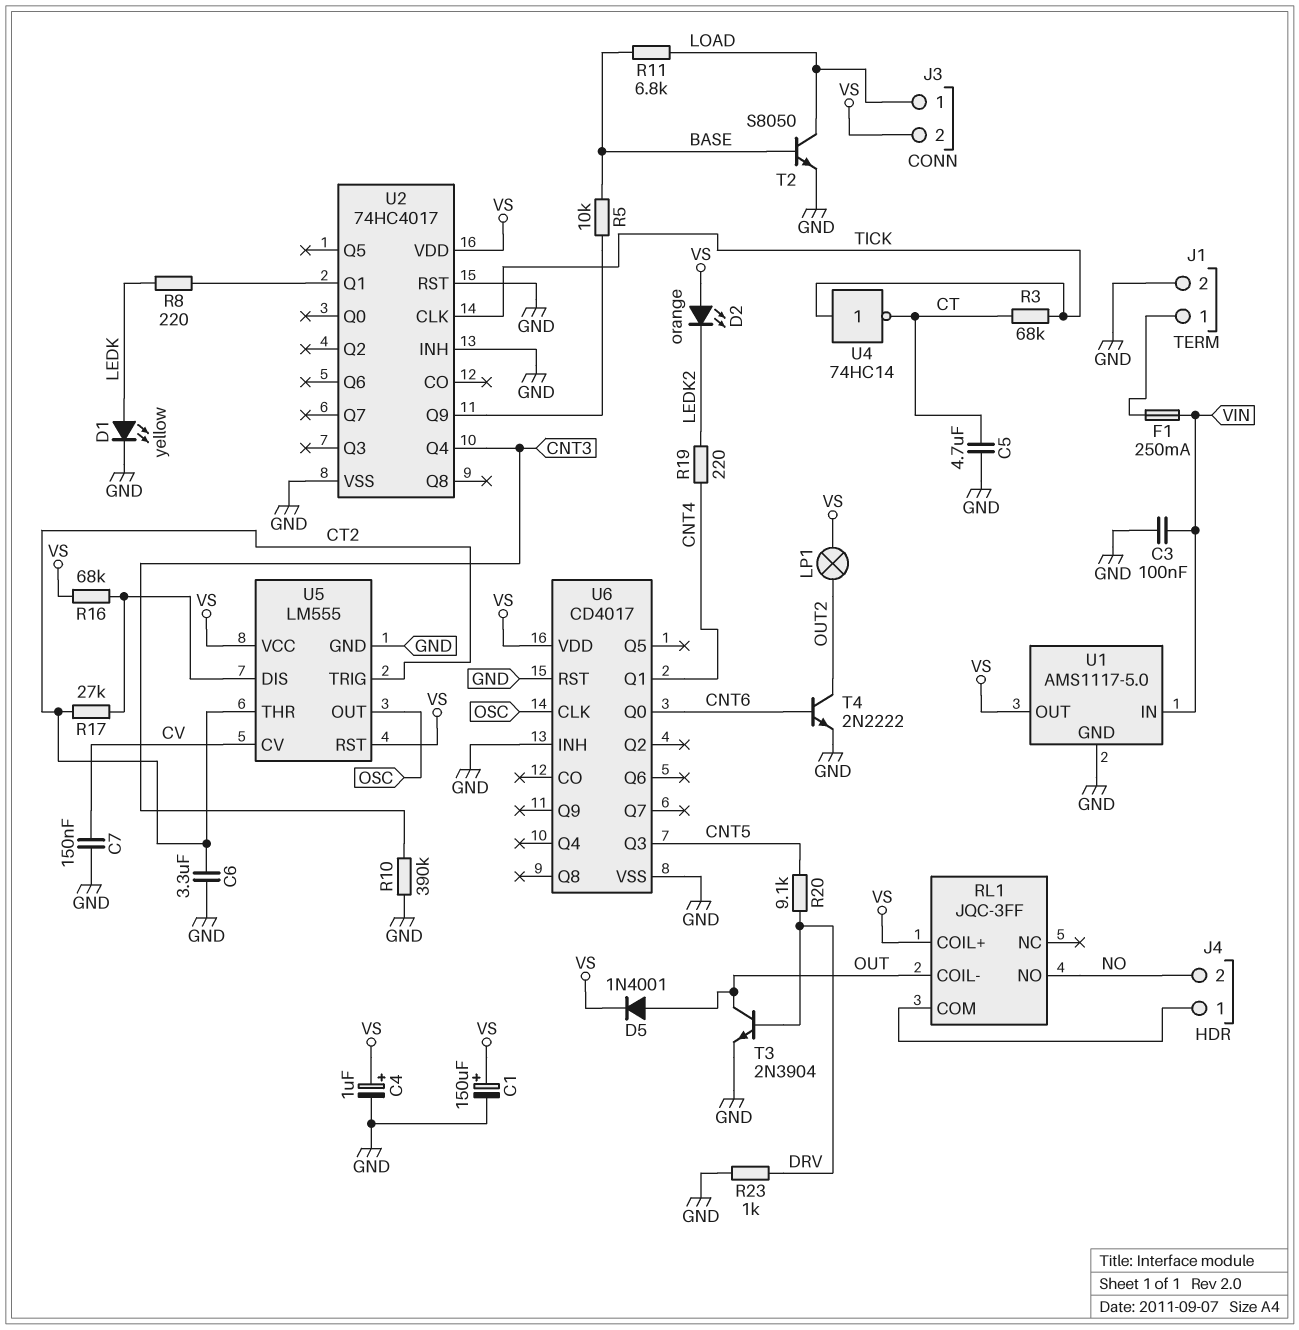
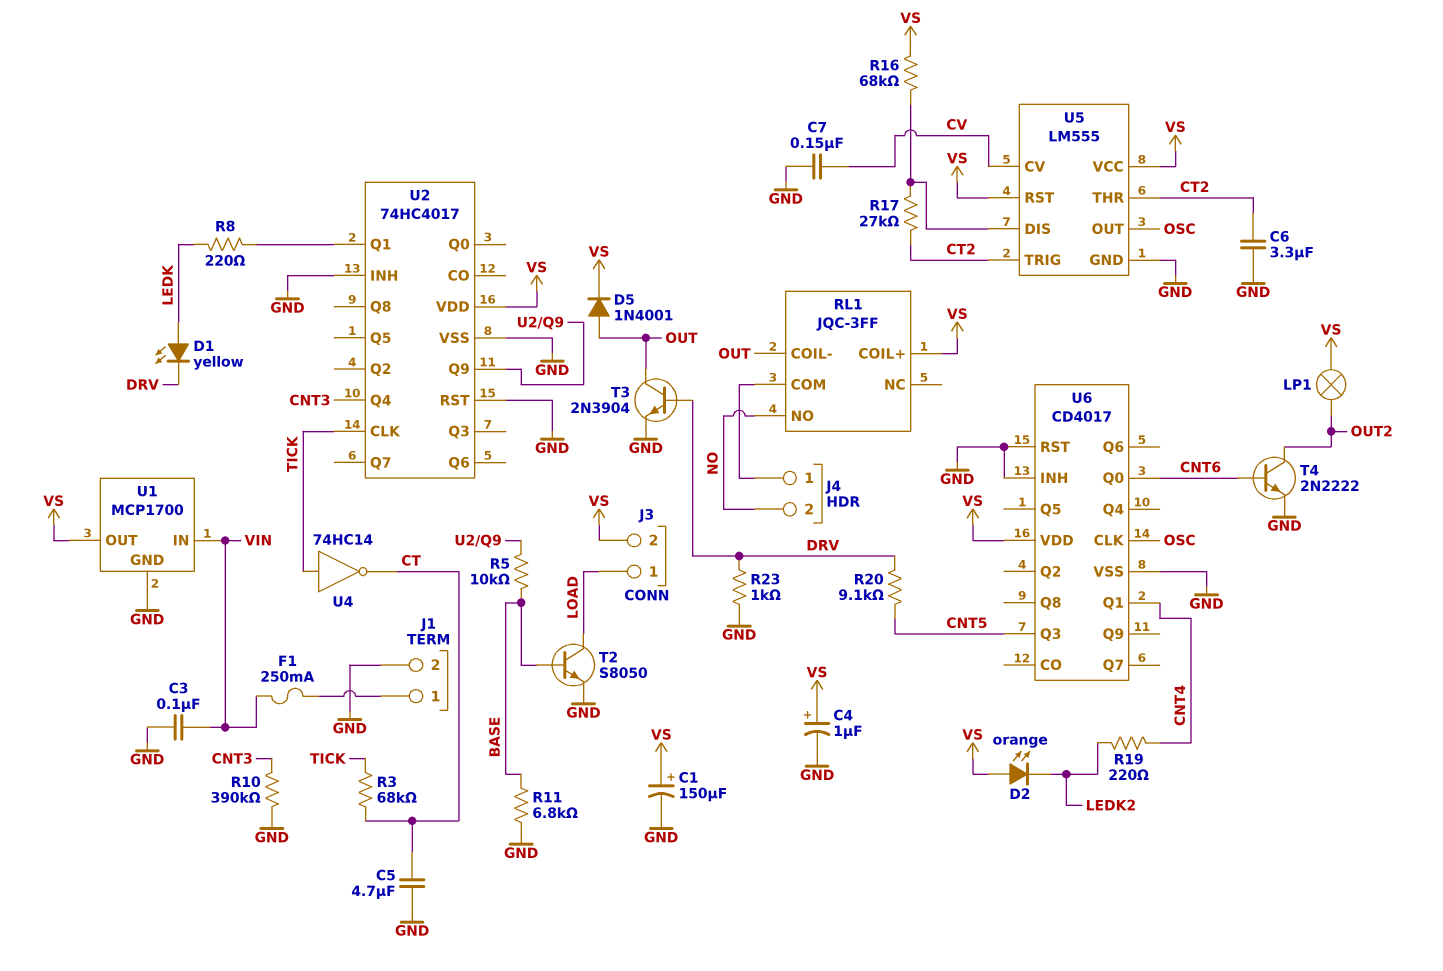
D1: LED yellow (A LEDK, K GND) -> LED yellow (A LEDK, K DRV)
R11: 6.8k (BASE, LOAD) -> 6.8k (BASE, GND)
U1: AMS1117-5.0 -> MCP1700

